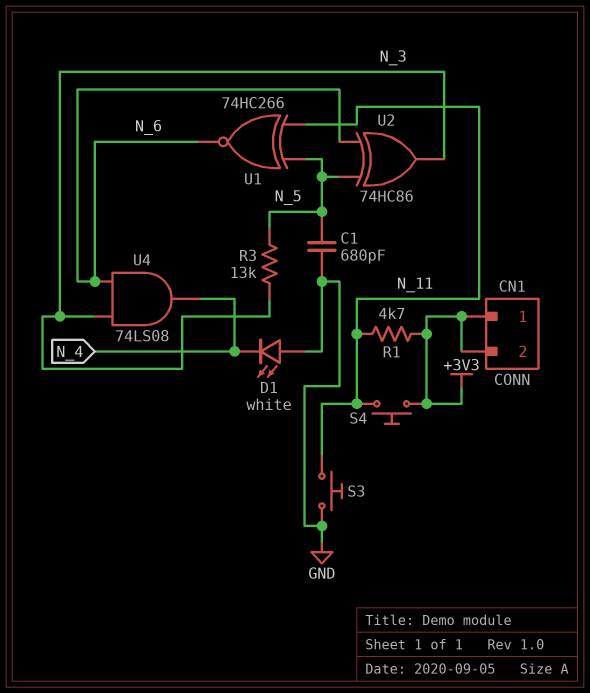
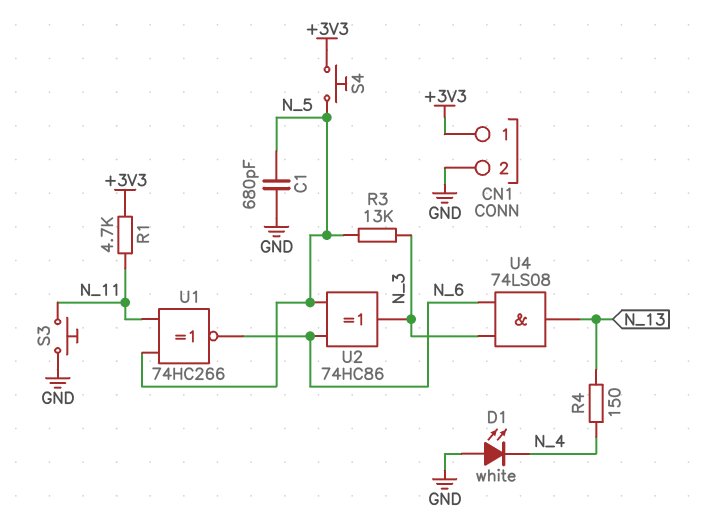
CN1 pin 2: +3V3 -> GND
R4: none -> 150 (N_4, N_13)
S4: button (+3V3, N_11) -> button (+3V3, N_5)
U4: AND 74LS08 (in N_3, in N_6, out N_4) -> AND 74LS08 (in N_3, in N_6, out N_13)

